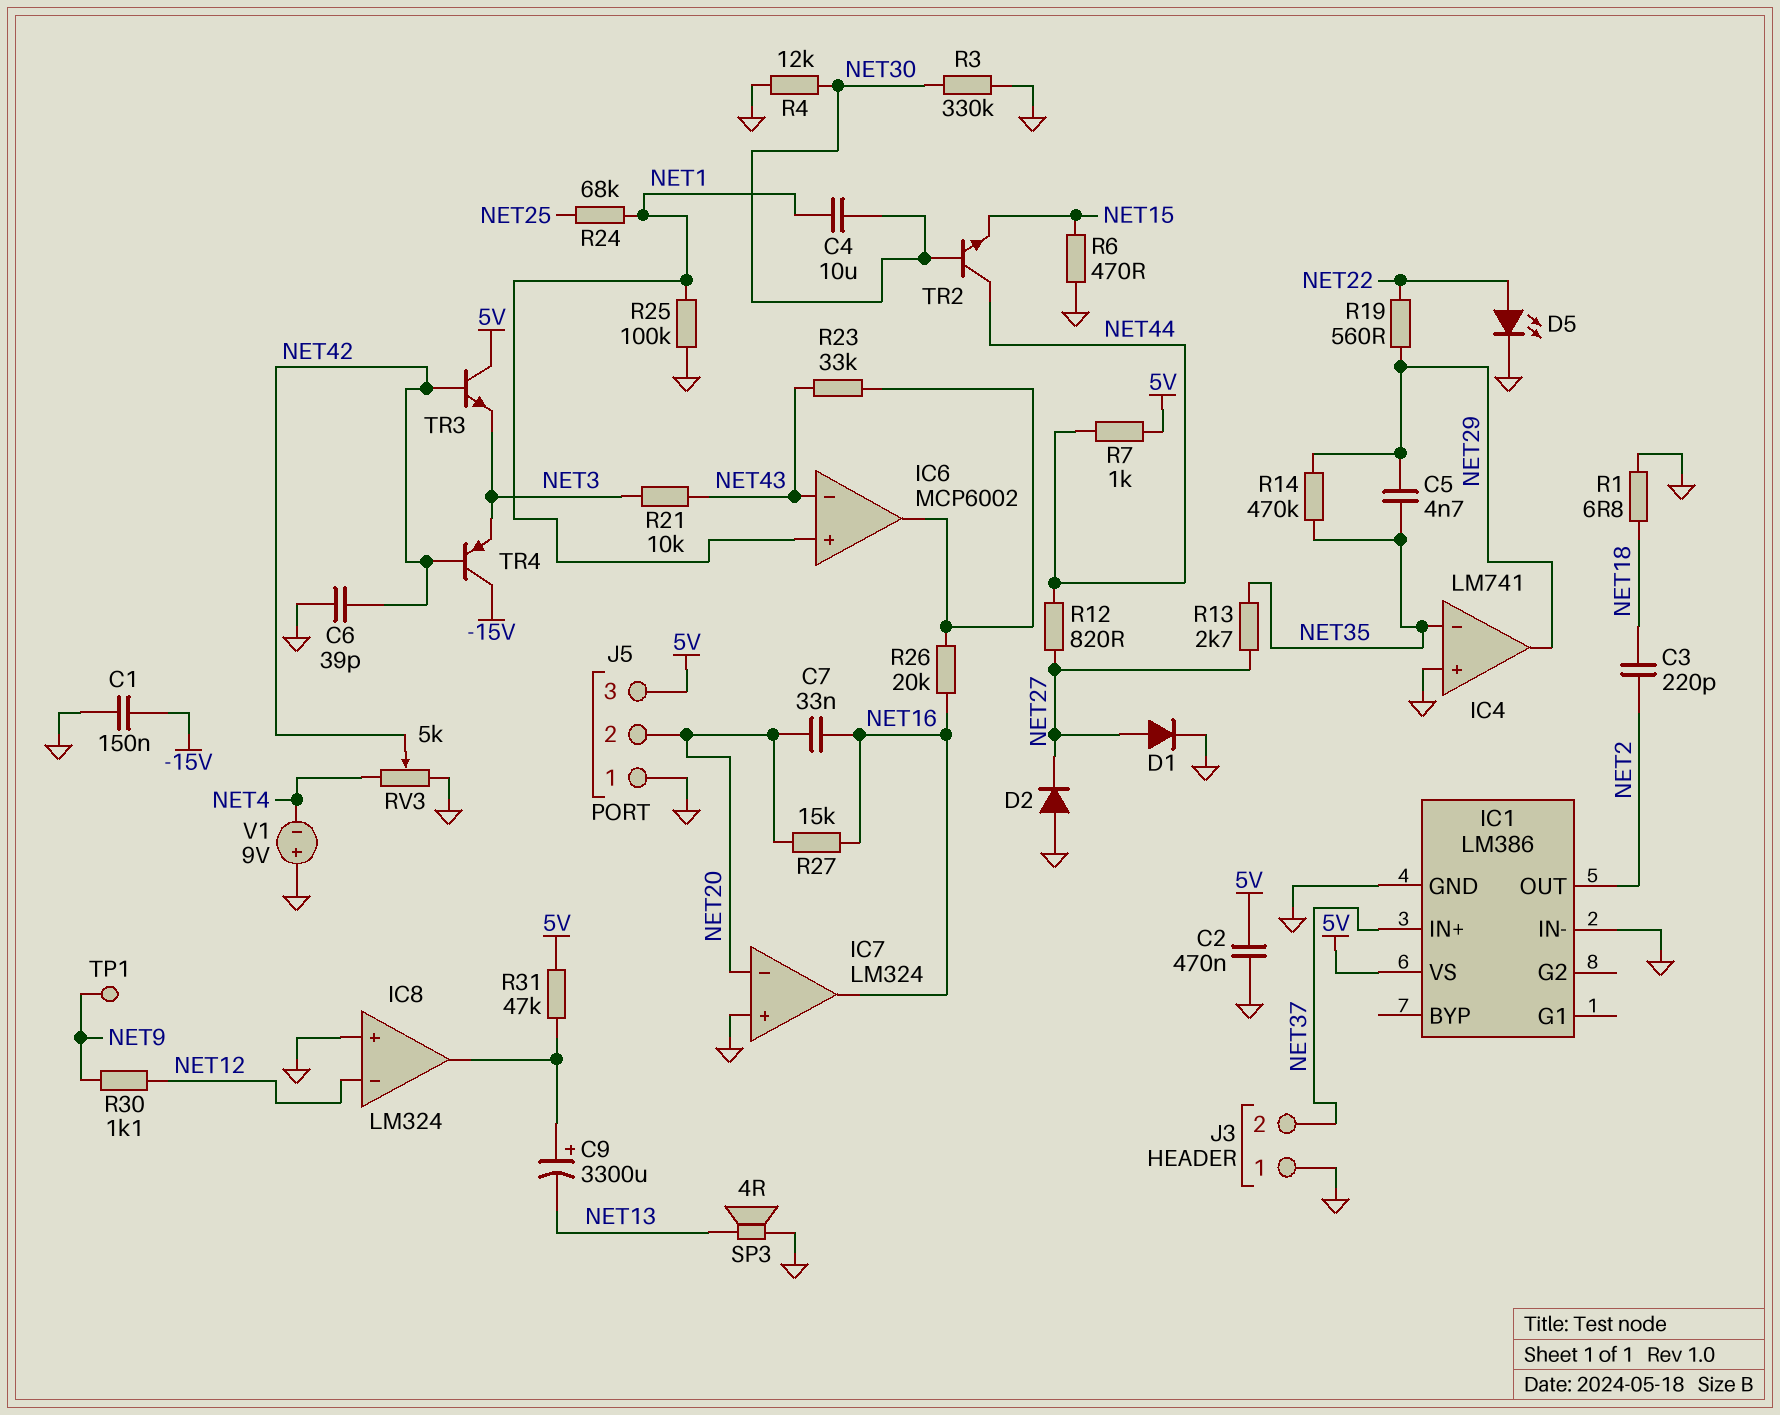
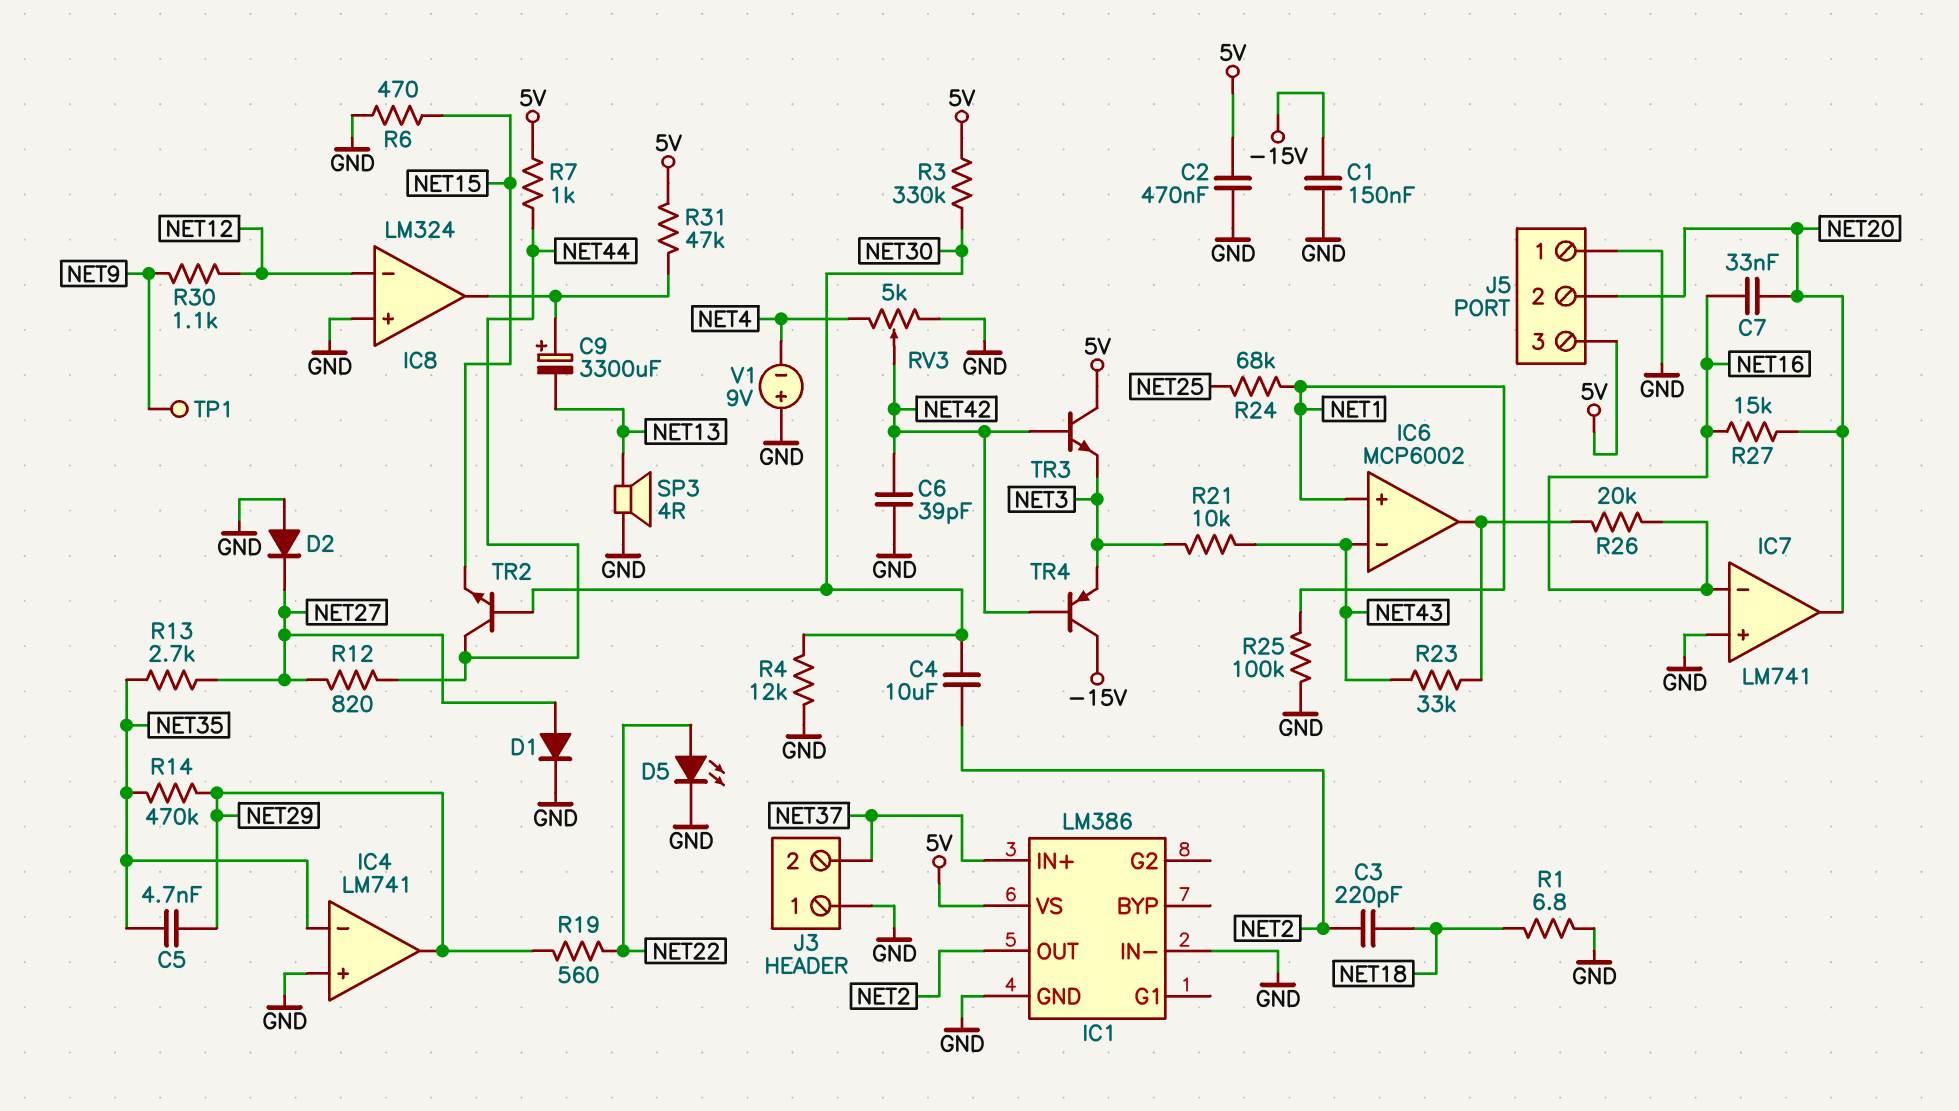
C4: 10uF (NET1, NET30) -> 10uF (NET2, NET30)
IC7: LM324 -> LM741
IC7 pin in-: NET20 -> NET16
IC7 pin out: NET16 -> NET20
R3: 330k (GND, NET30) -> 330k (5V, NET30)

